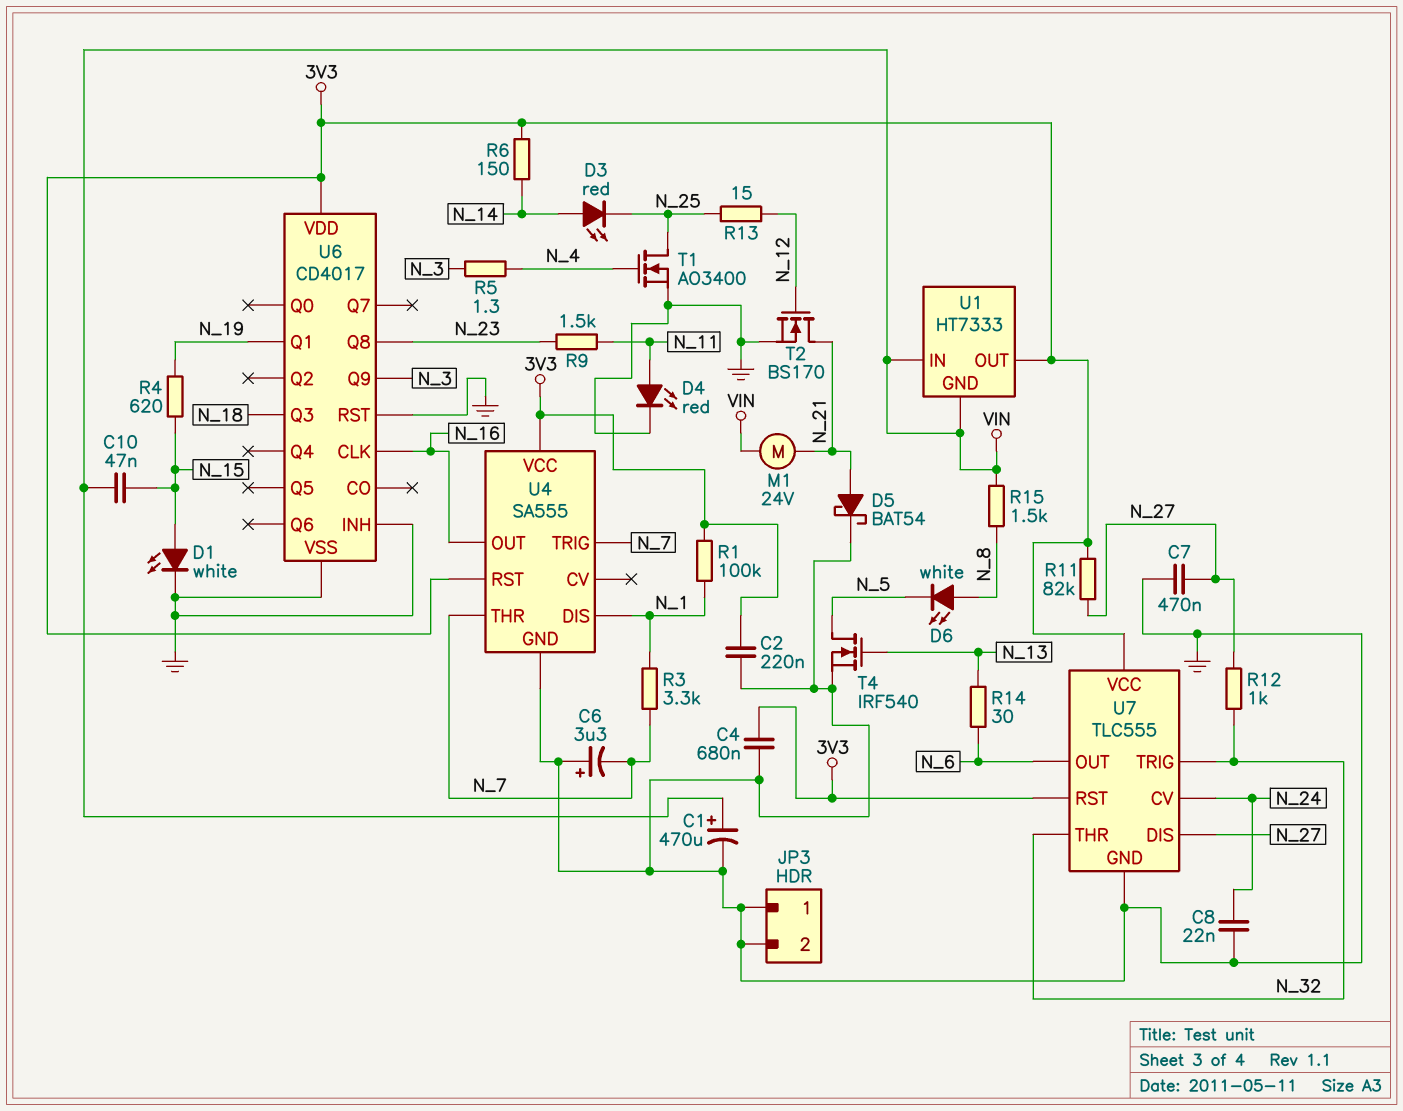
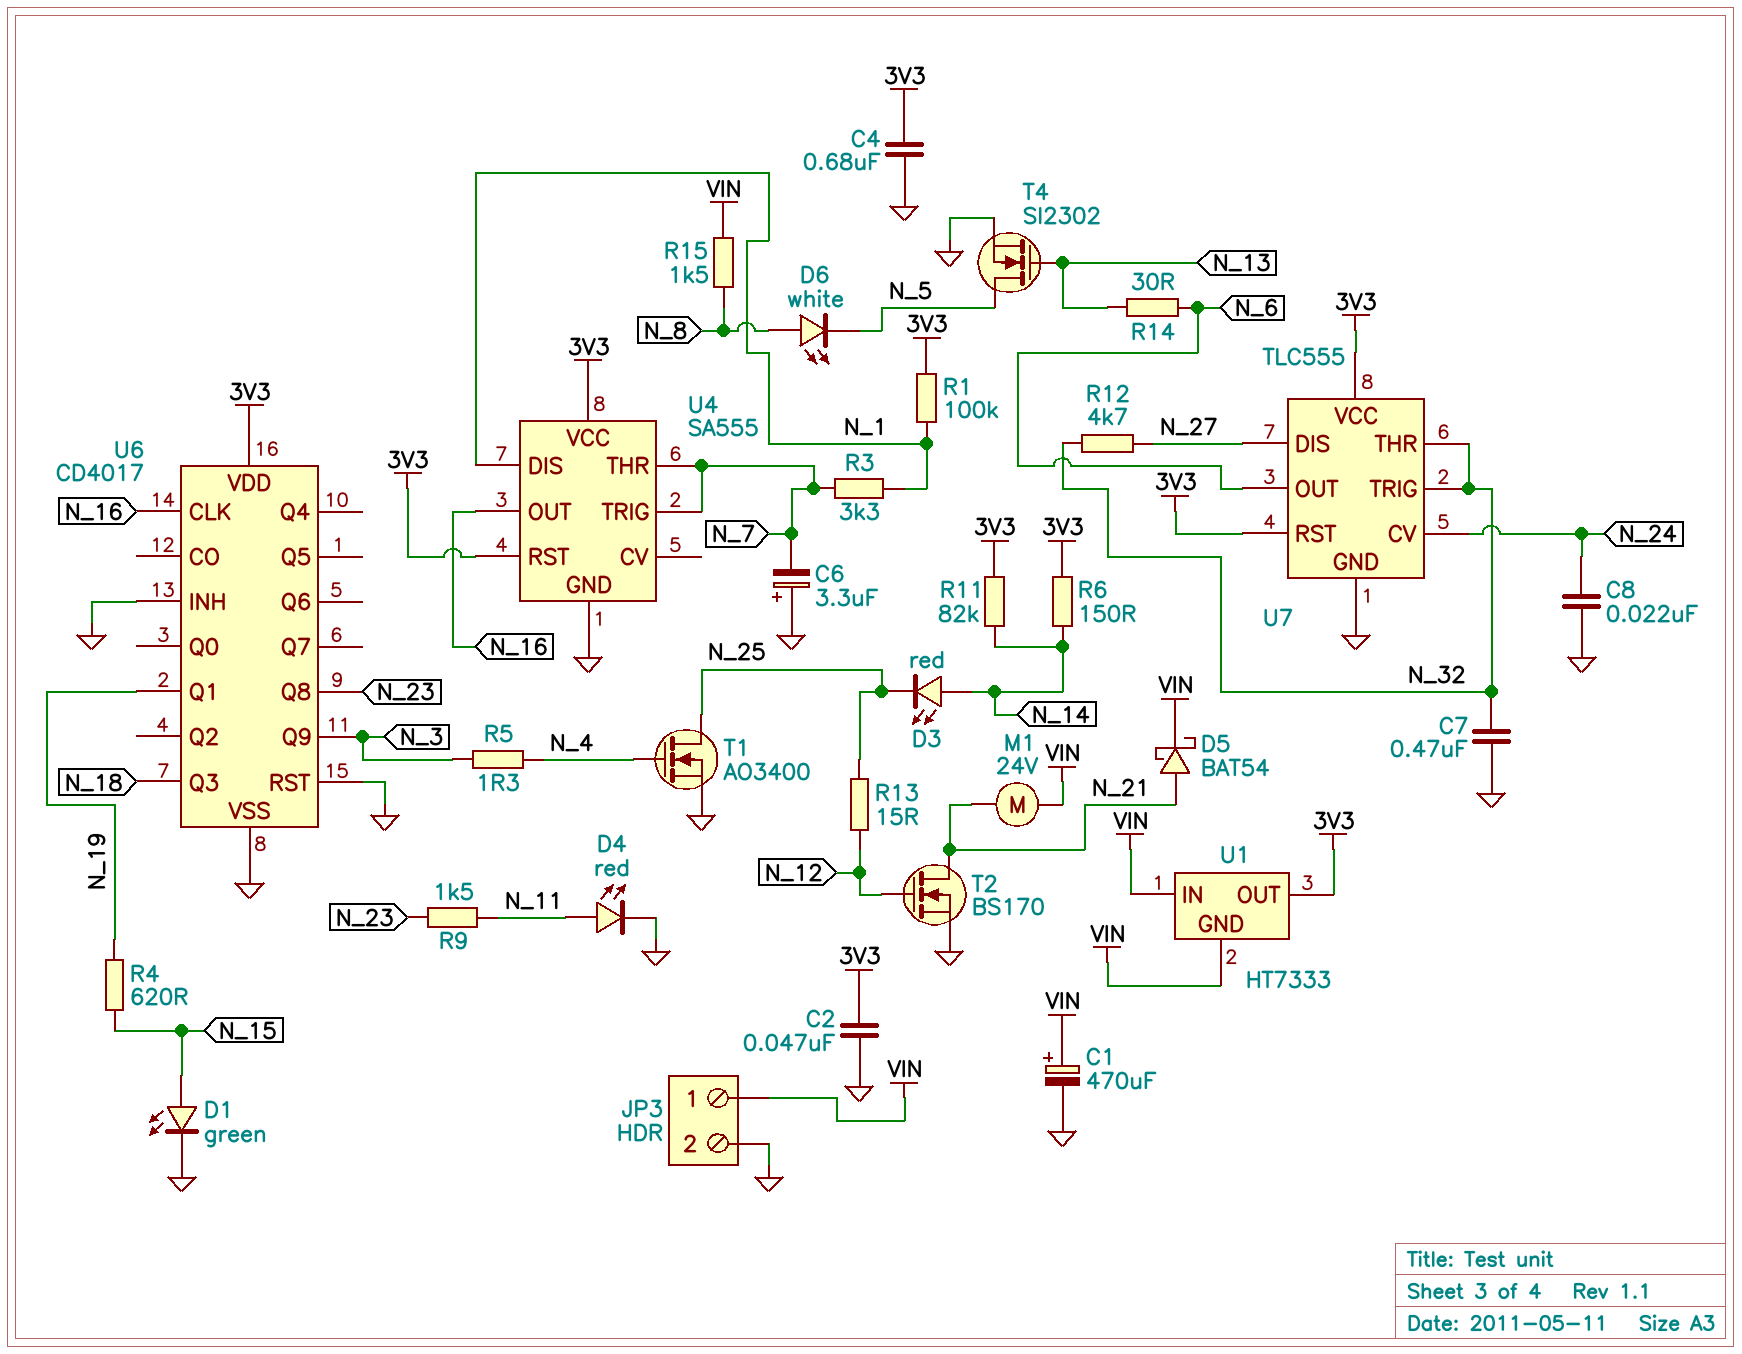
C2: 220nF (3V3, GND) -> 47nF (3V3, GND)
C7: 470nF (GND, N_27) -> 470nF (GND, N_32)
C10: 47nF (N_15, VIN) -> none
D1: LED white (A N_15, K GND) -> LED green (A N_15, K GND)
D5: schottky BAT54 (A N_21, K GND) -> schottky BAT54 (A N_21, K VIN)
JP3 pin 1: GND -> VIN
R11: 82k (3V3, N_27) -> 82k (3V3, N_14)
R12: 1k (N_27, N_32) -> 4.7k (N_27, N_32)
T4: NMOS IRF540 (G N_13, D N_5, S GND) -> NMOS SI2302 (G N_13, D N_5, S GND)

